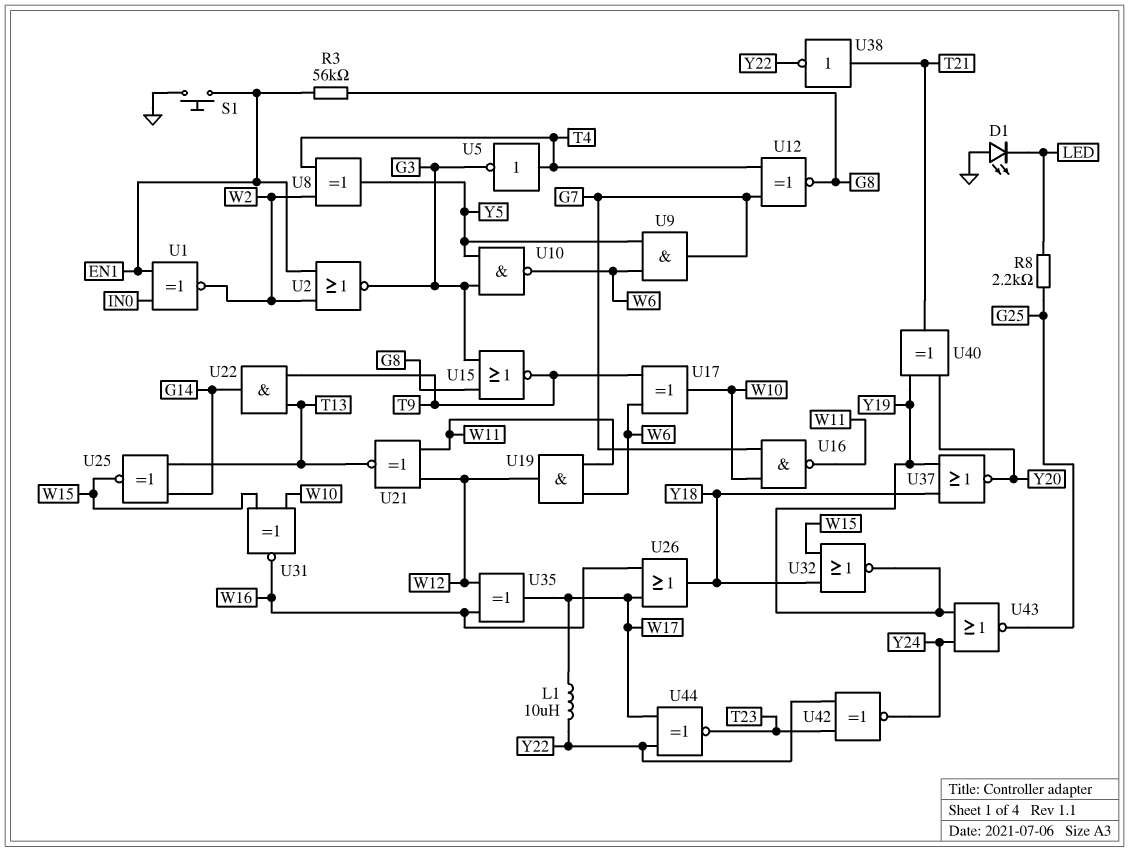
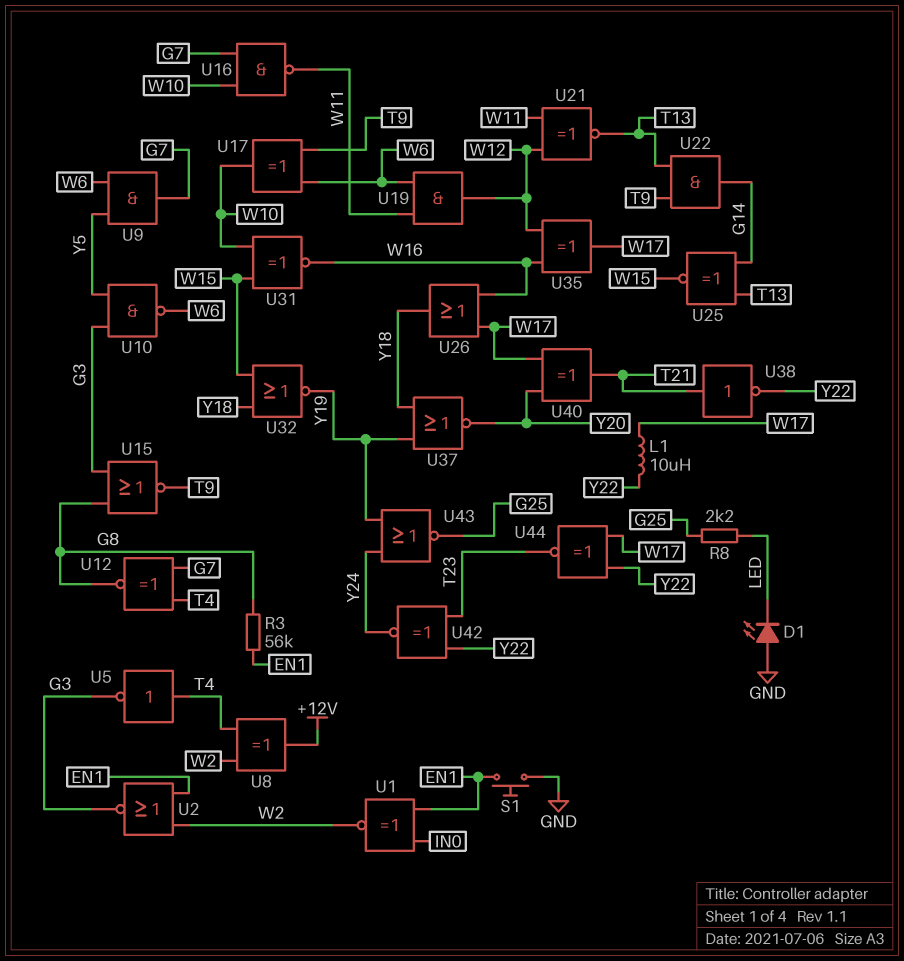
U8: XOR (in T4, in W2, out Y5) -> XOR (in T4, in W2, out +12V)
U40: XOR (in Y19, in Y20, out T21) -> XOR (in W17, in Y20, out T21)

